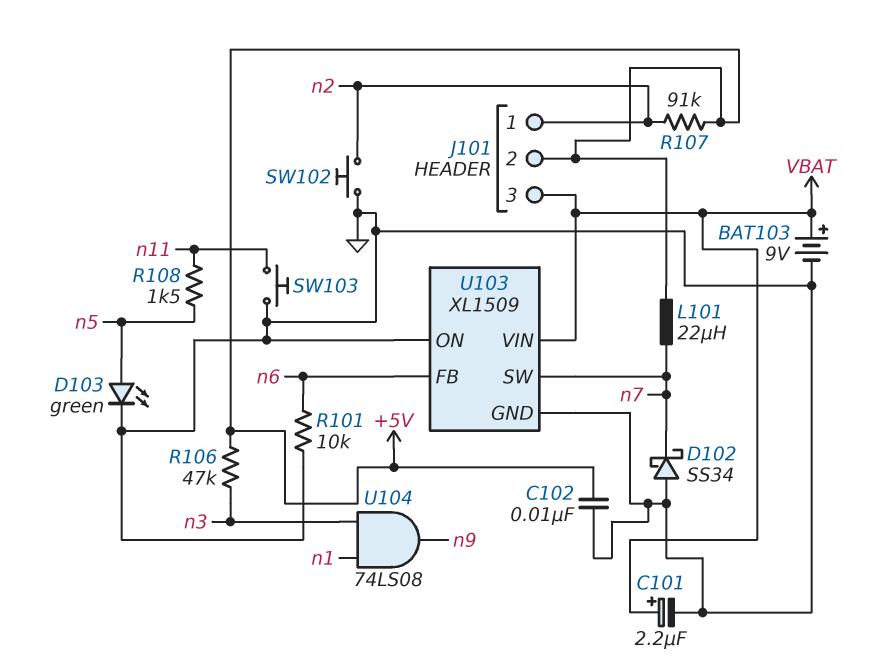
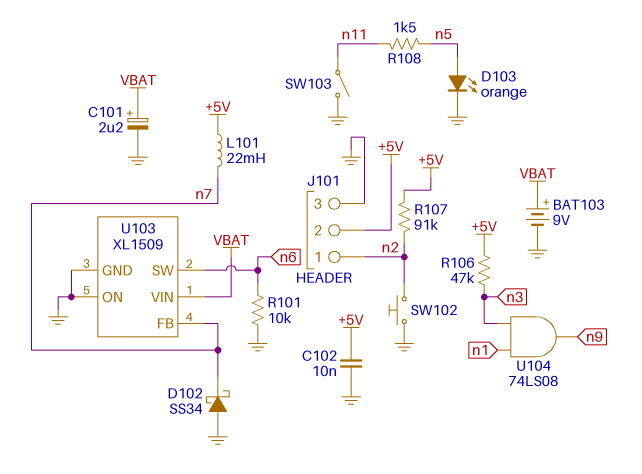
D103: LED green (A n5, K GND) -> LED orange (A n5, K GND)
J101 pin 3: VBAT -> GND
L101: 22uH (+5V, n7) -> 22mH (+5V, n7)
SW103: button (GND, n11) -> switch (GND, n11)
U103 pin FB: n6 -> n7
U103 pin SW: n7 -> n6

